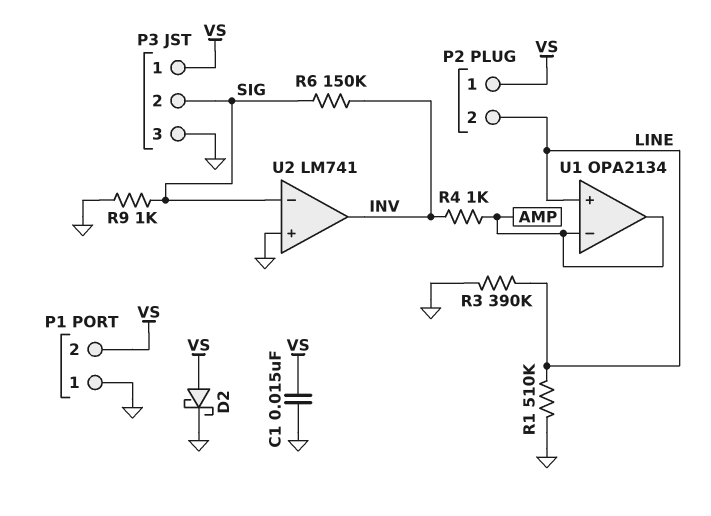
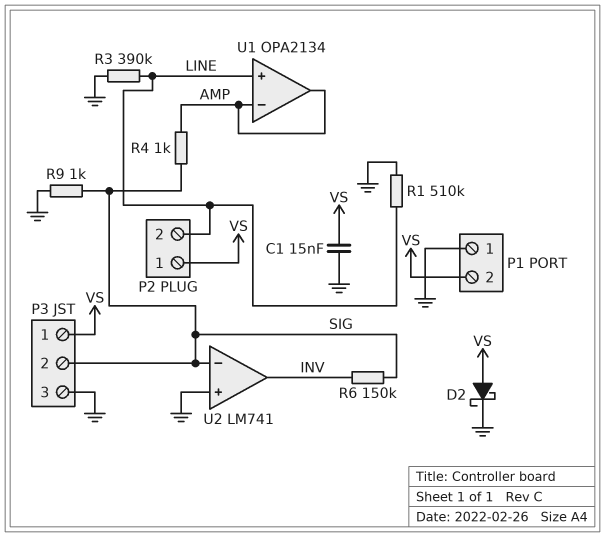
R4: 1k (AMP, INV) -> 1k (AMP, SIG)

